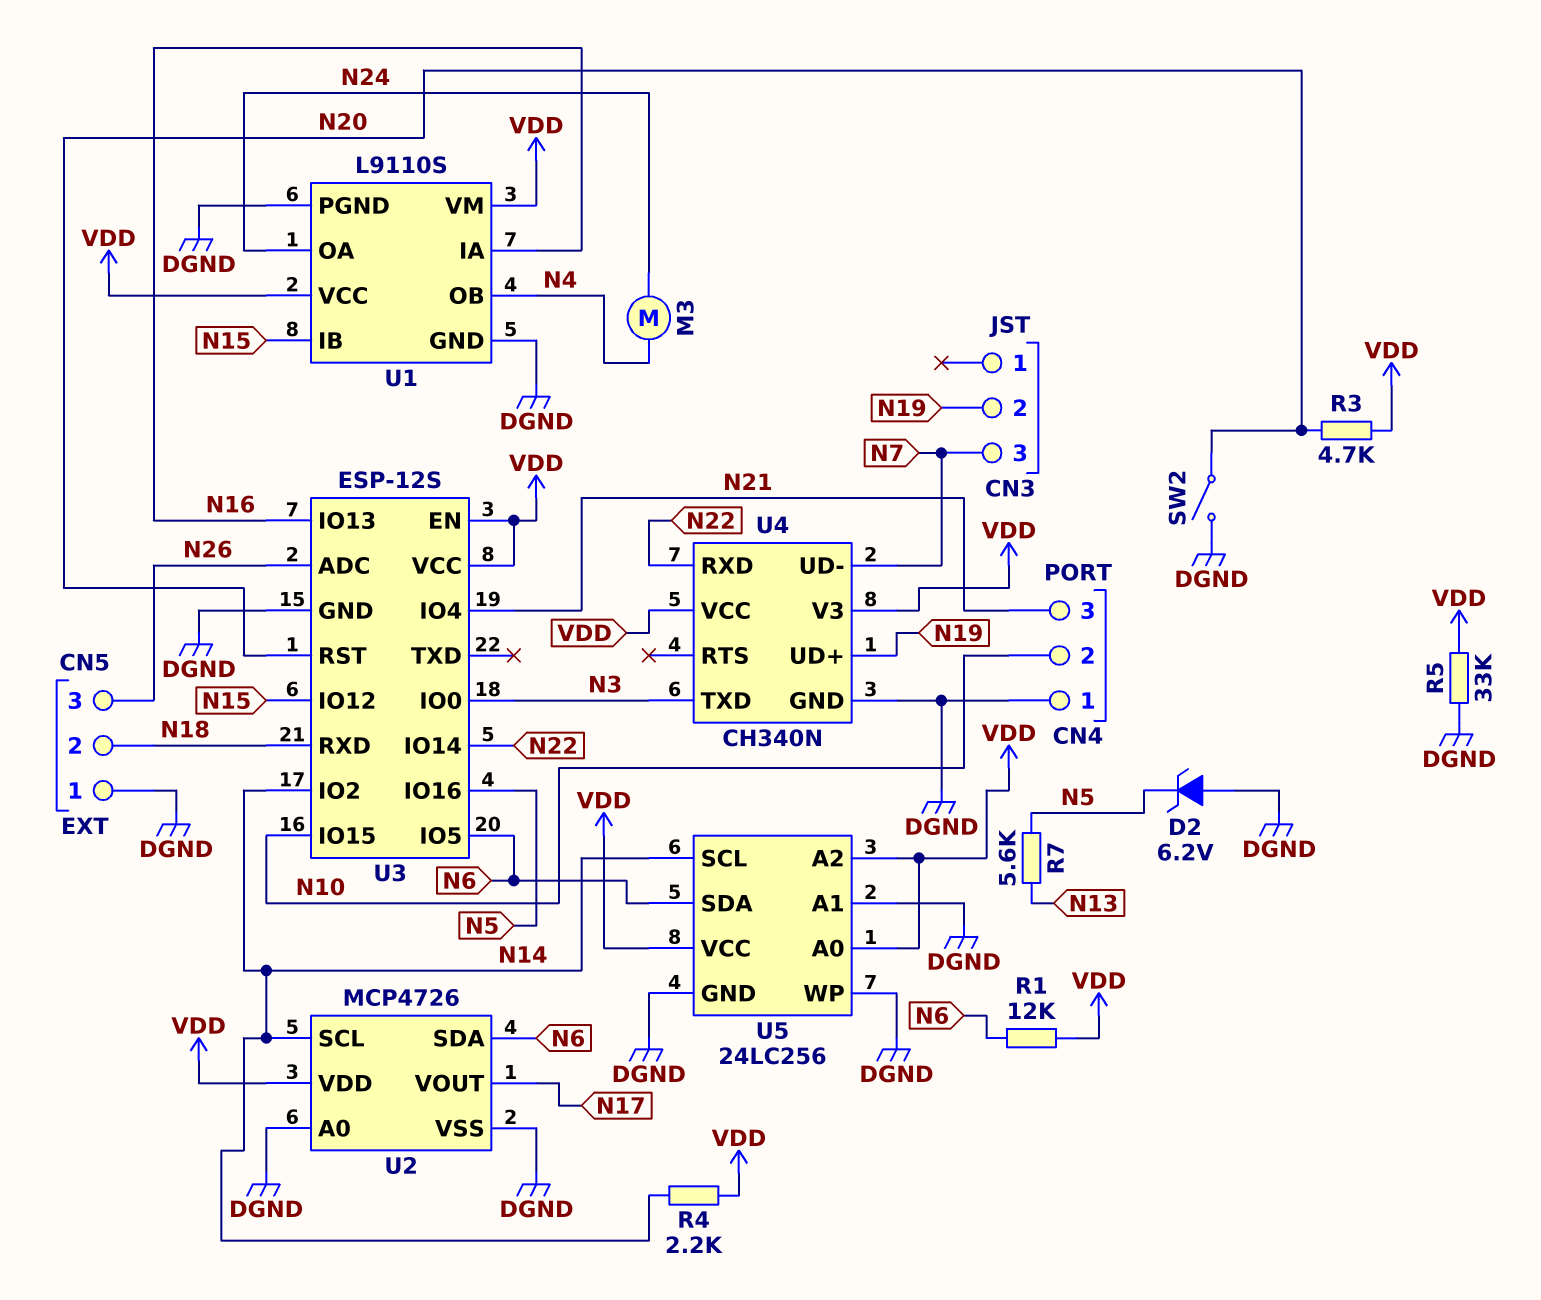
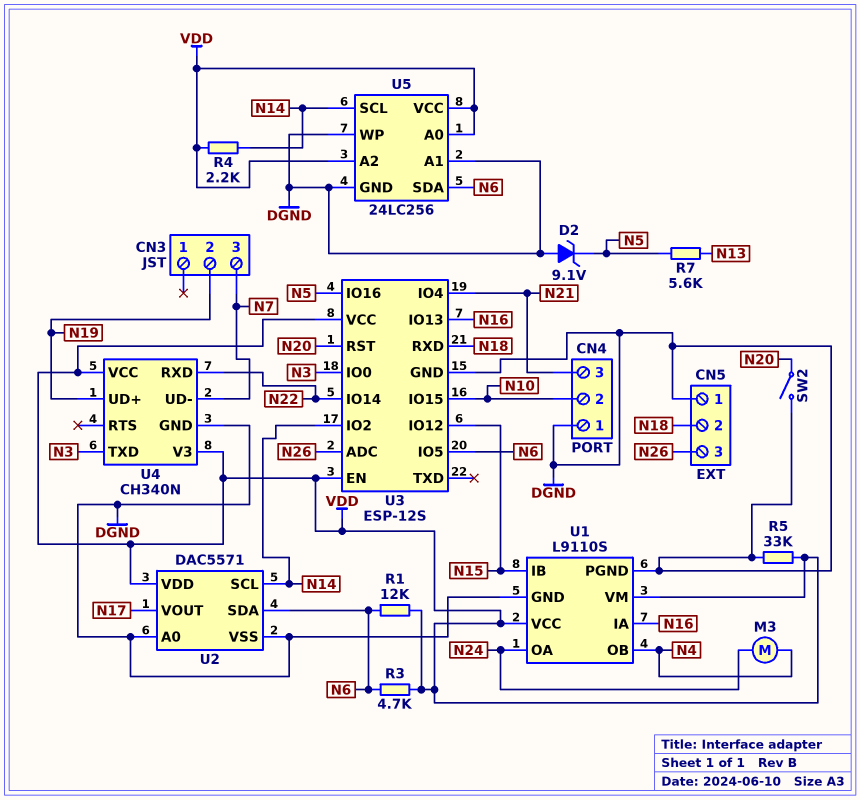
D2: zener 6.2V (A DGND, K N5) -> zener 9.1V (A DGND, K N5)
R3: 4.7k (N20, VDD) -> 4.7k (N6, VDD)
U2: MCP4726 -> DAC5571

